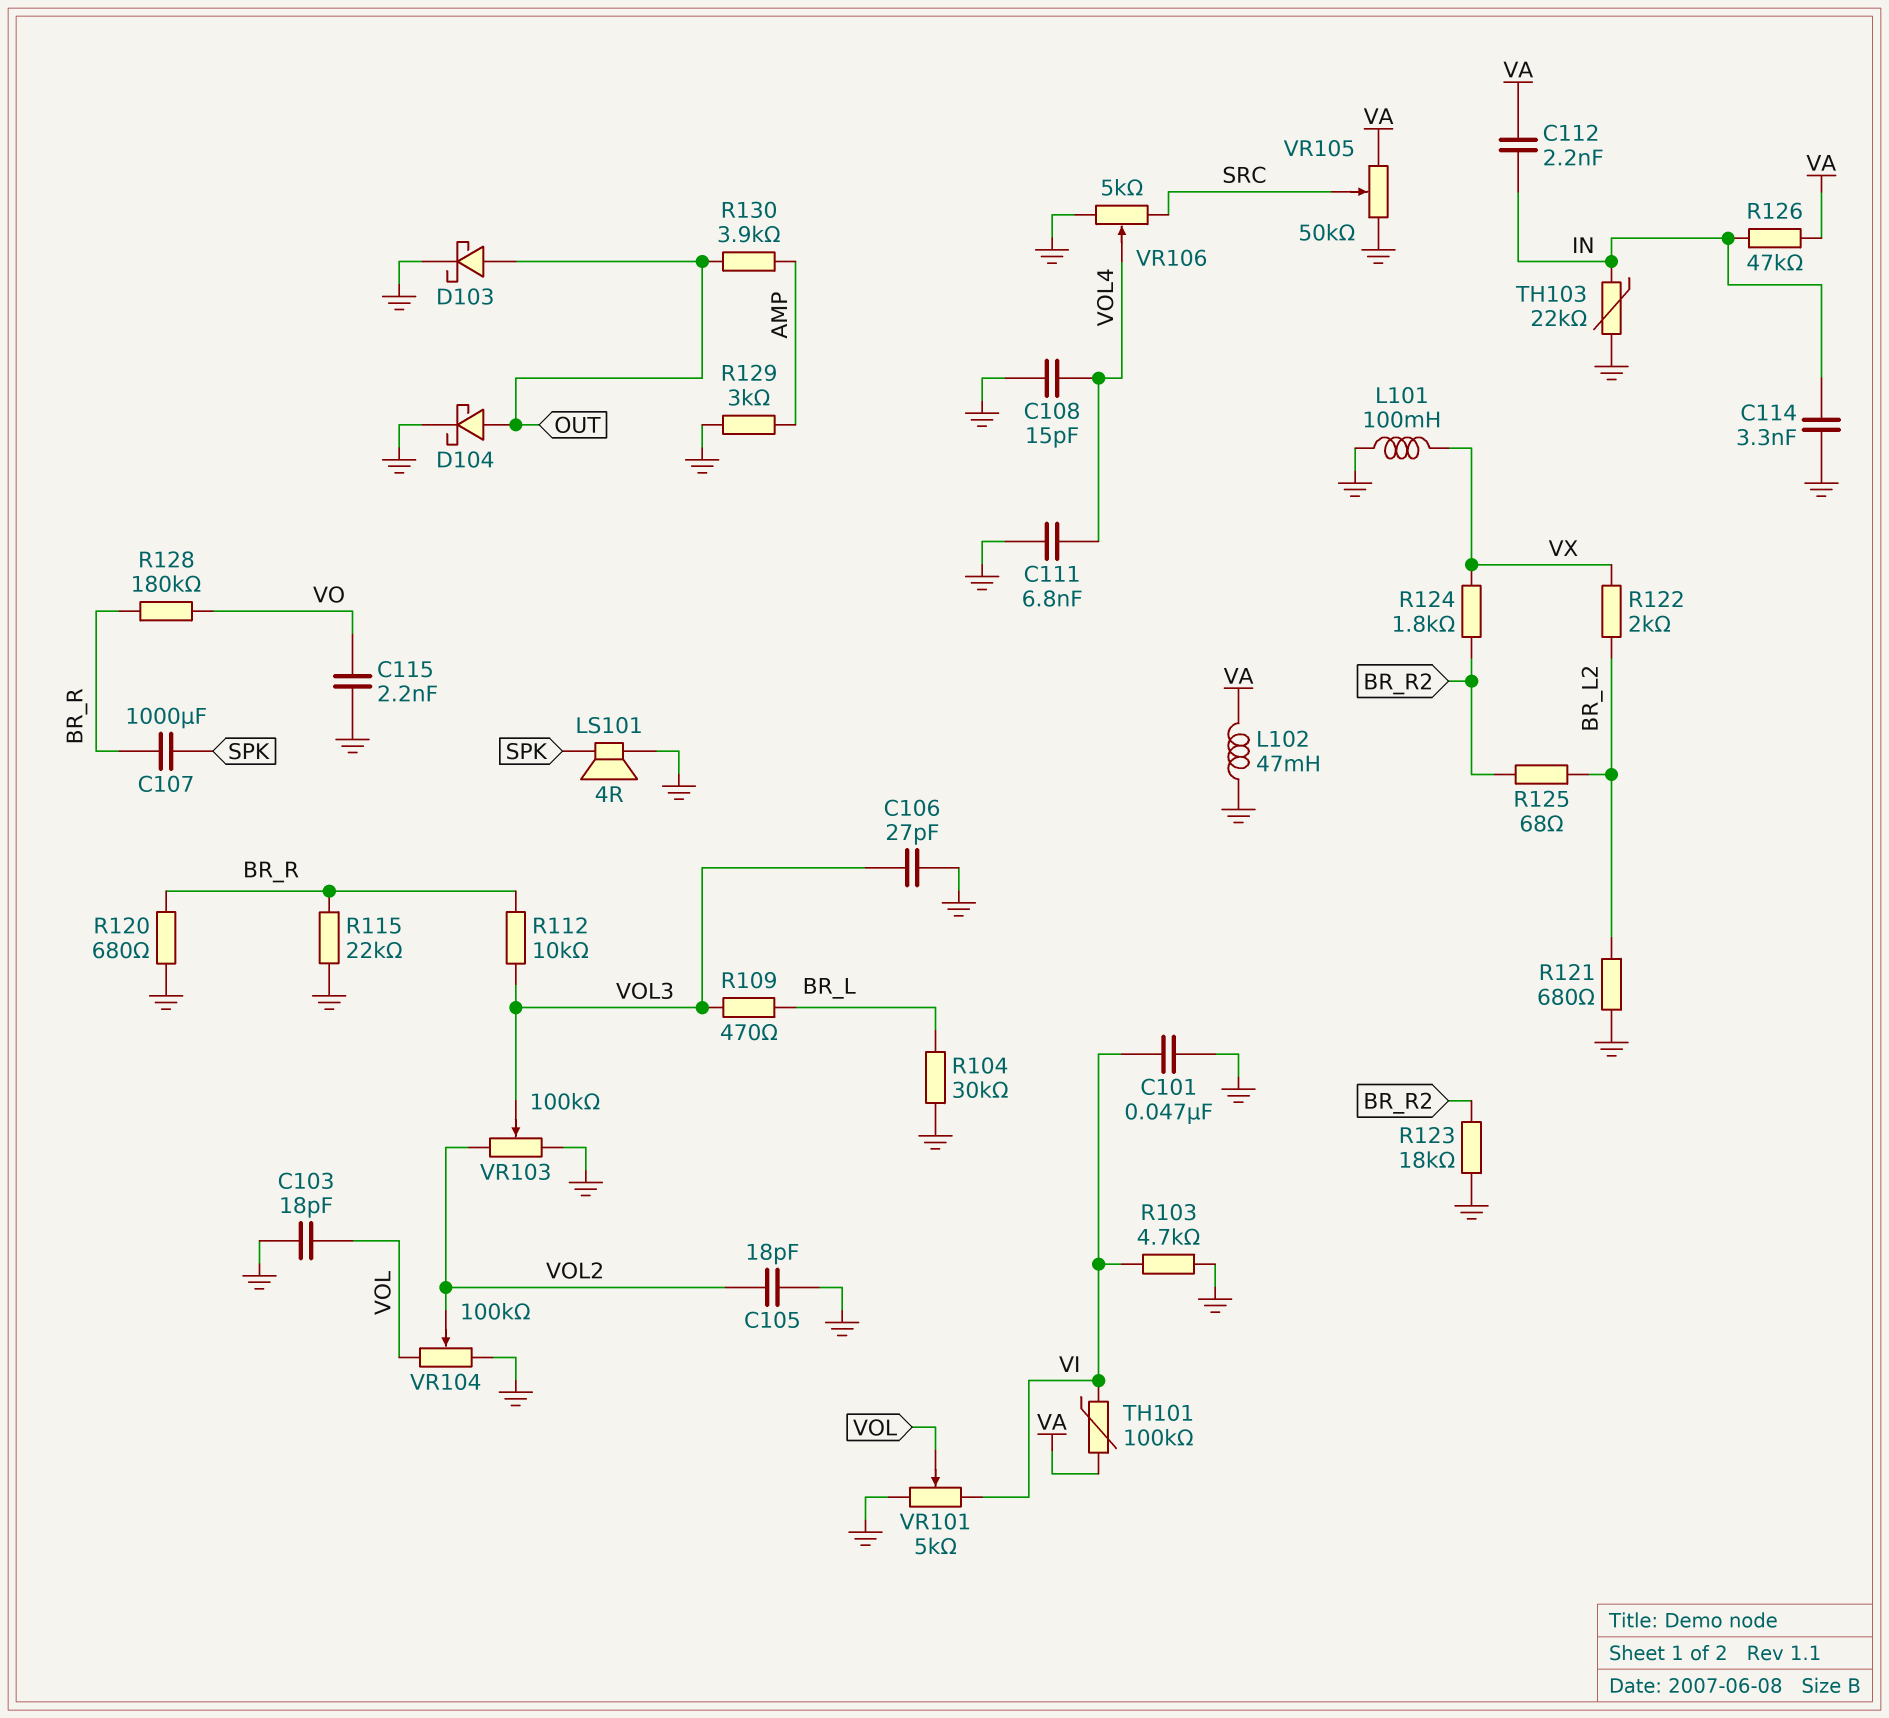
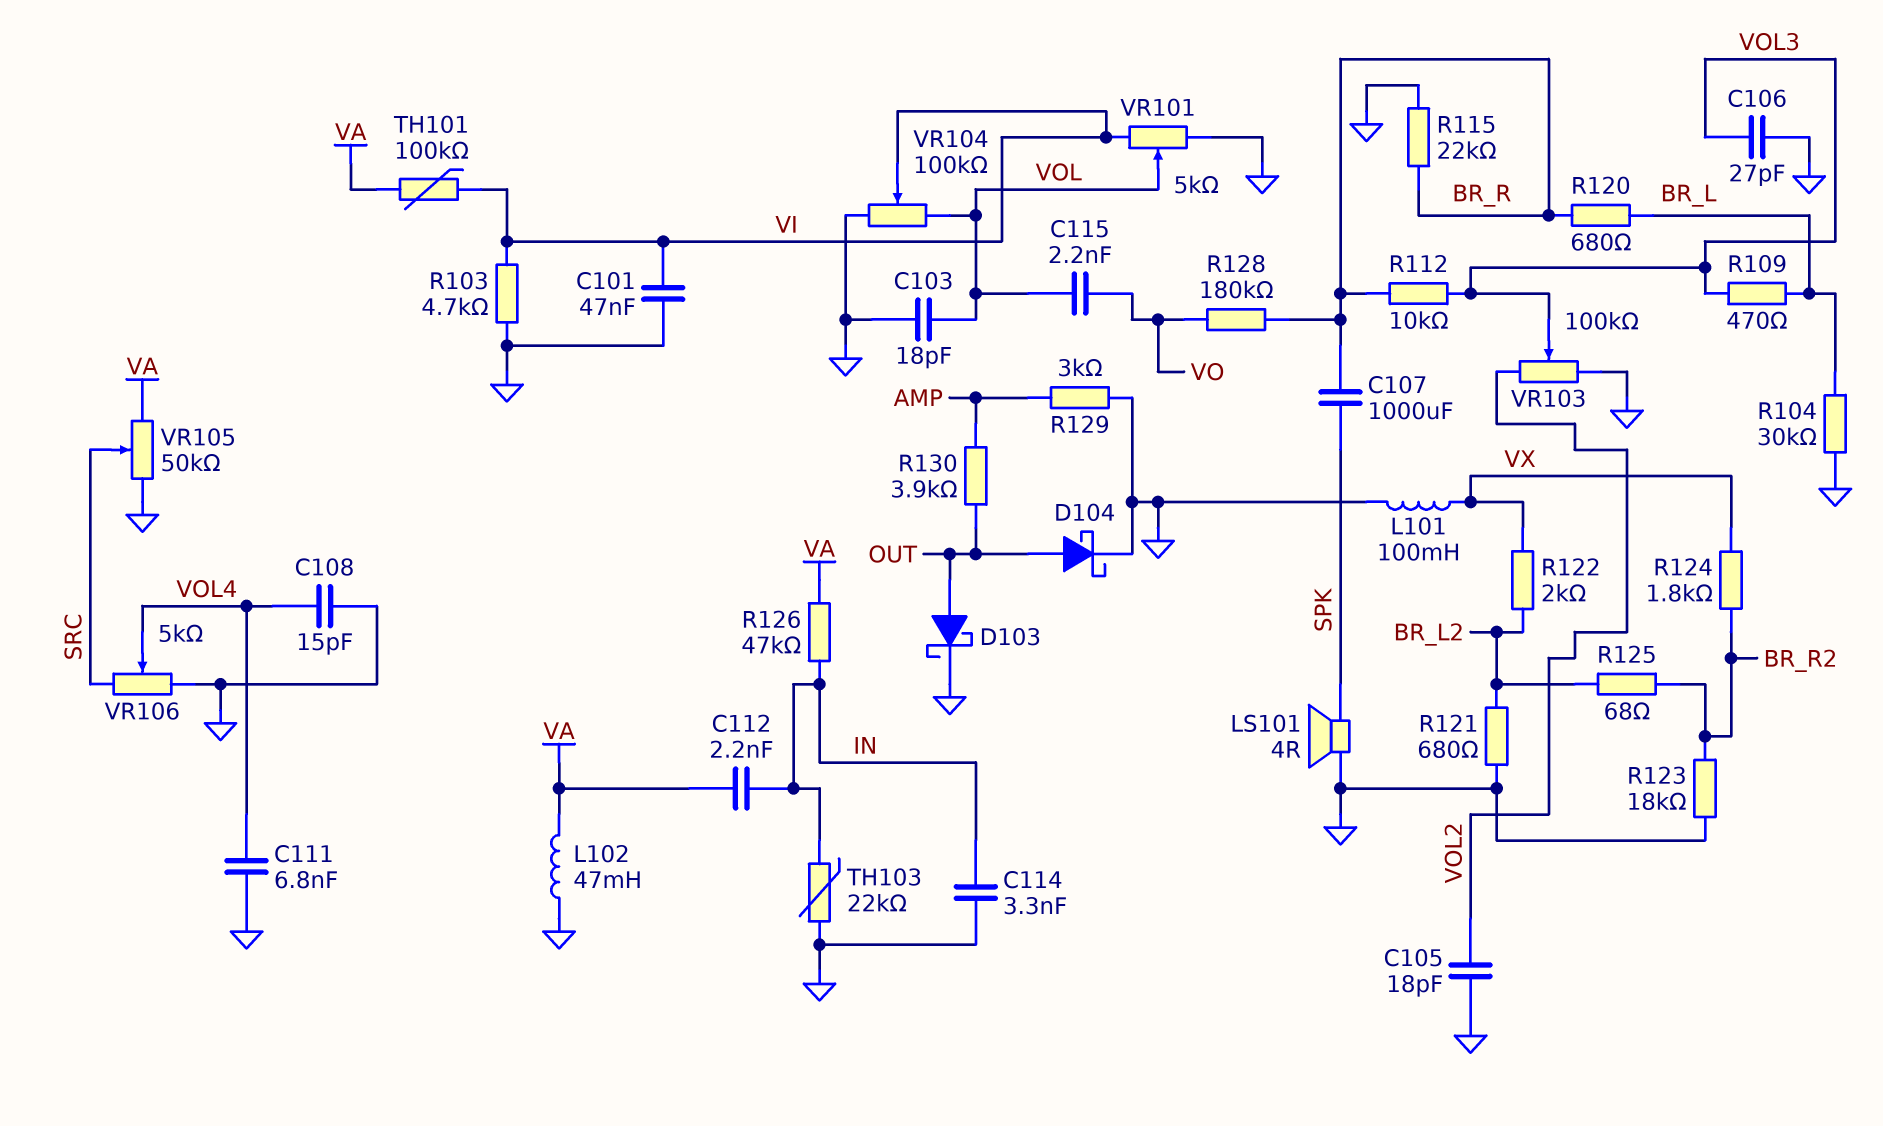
C115: 2.2nF (GND, VO) -> 2.2nF (VO, VOL)
R120: 680 (BR_R, GND) -> 680 (BR_L, BR_R)
VR104: 100k (GND, VOL, wiper VOL2) -> 100k (GND, VOL, wiper VI)

